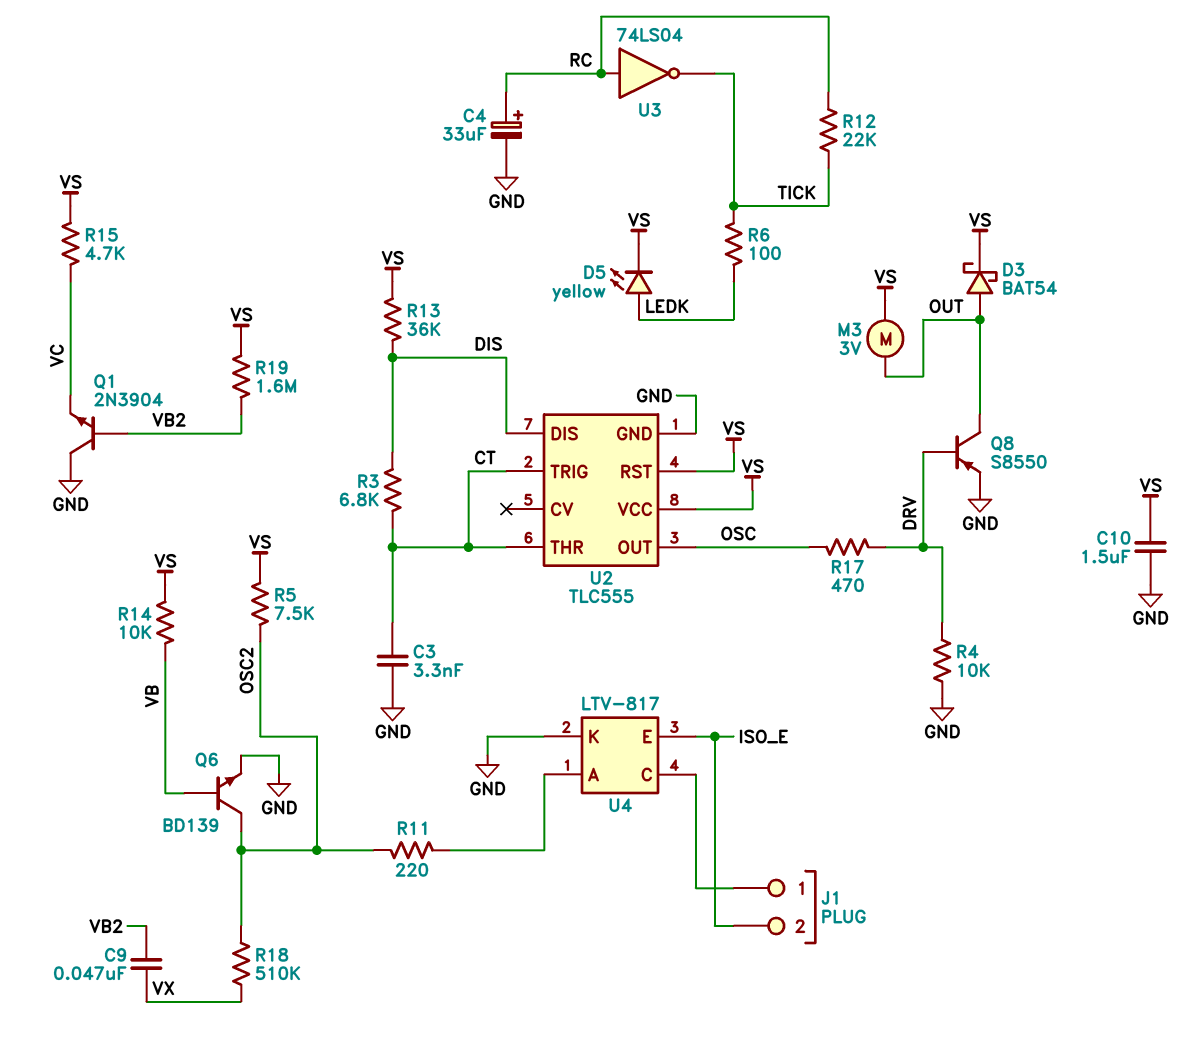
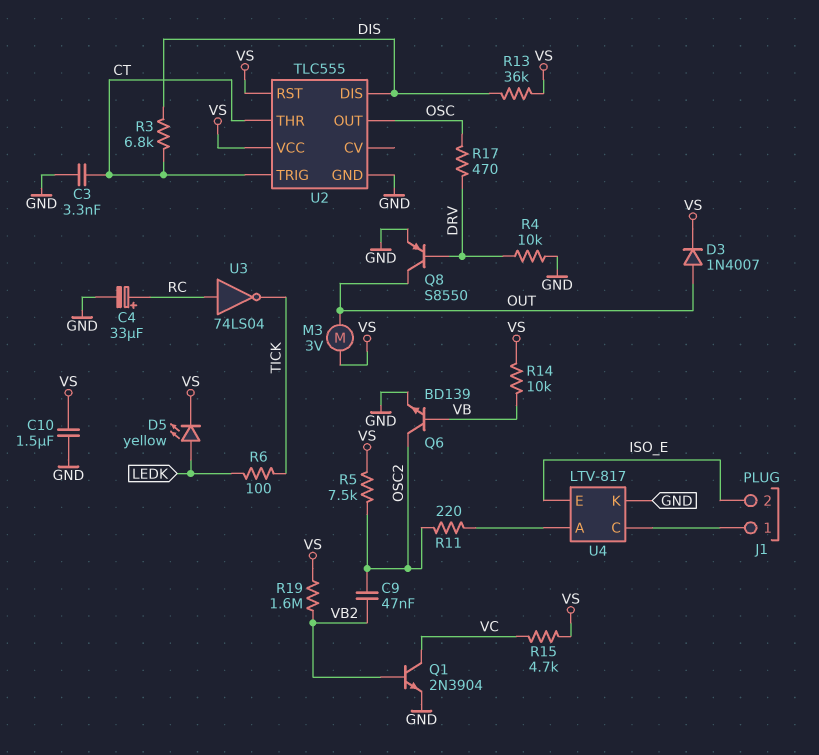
C9: 47nF (VB2, VX) -> 47nF (OSC2, VB2)
D3: schottky BAT54 (A OUT, K VS) -> diode 1N4007 (A OUT, K VS)
Q1: NPN 2N3904 (B VB2, C GND, E VC) -> NPN 2N3904 (B VB2, C VC, E GND)
R12: 22k (RC, TICK) -> none
R18: 510k (OSC2, VX) -> none

